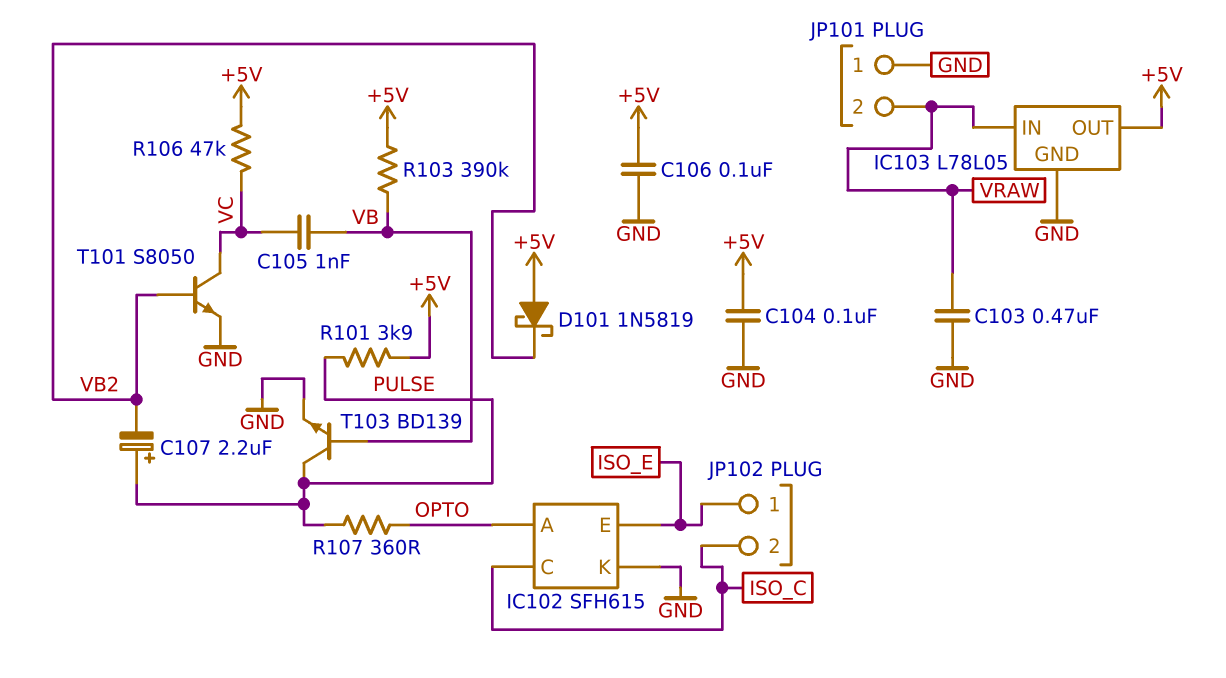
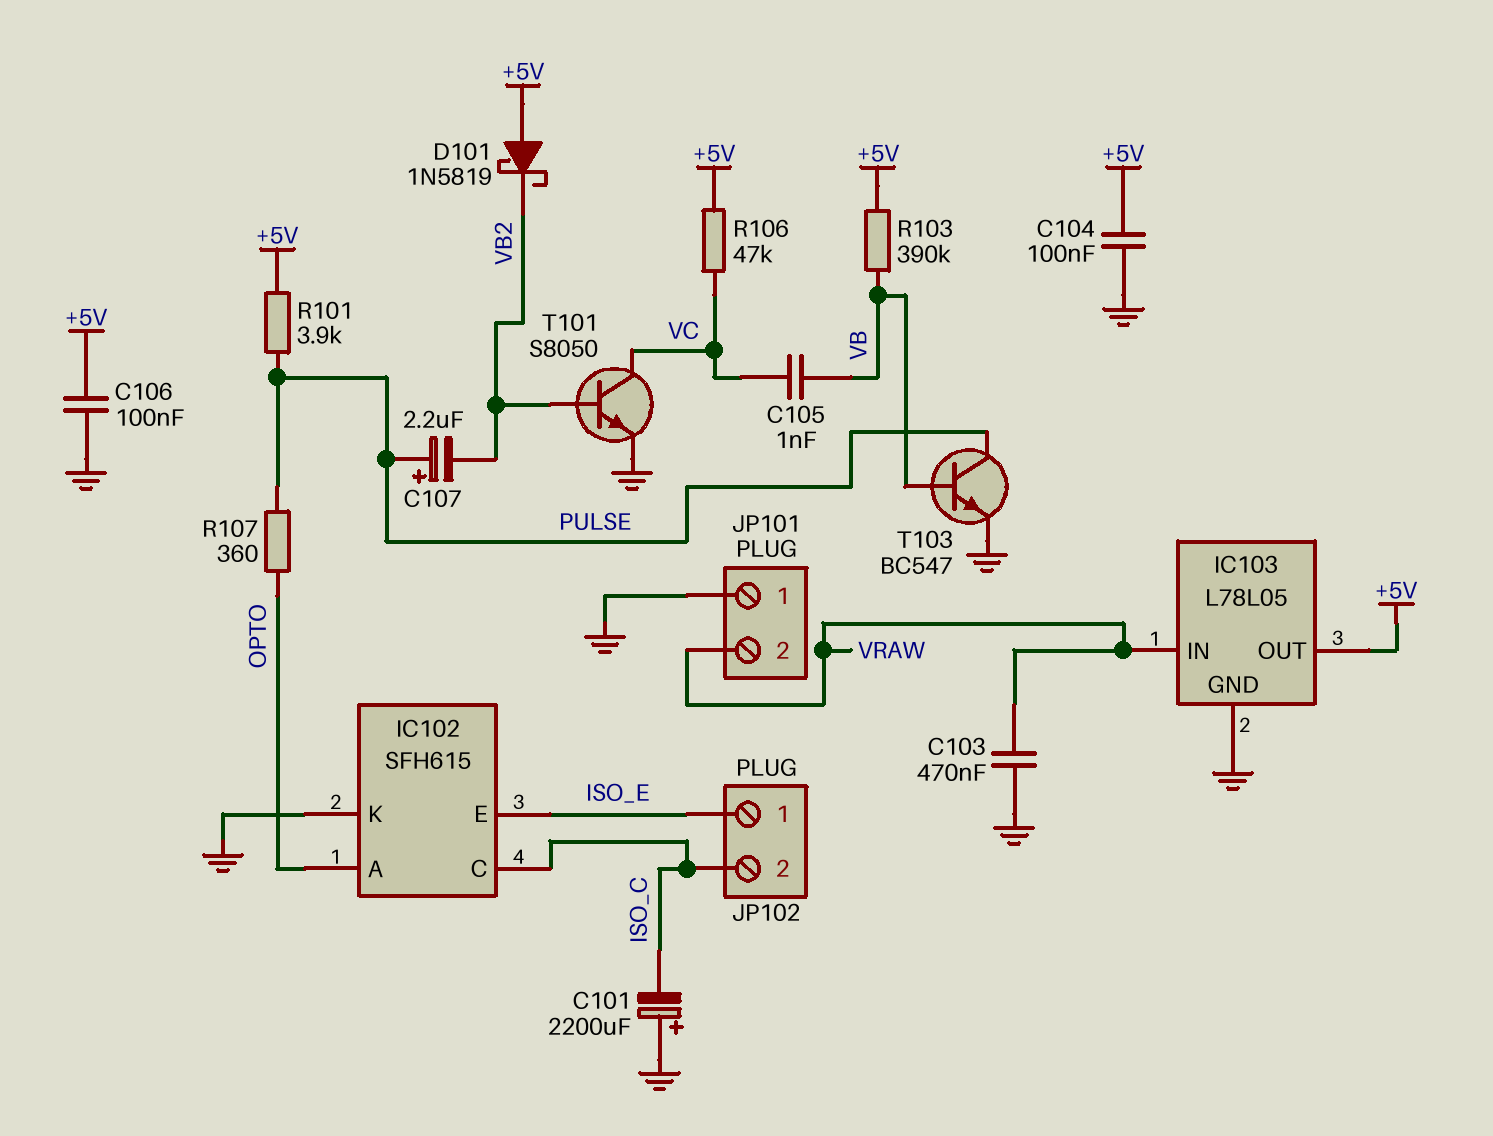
C101: none -> 2200uF (plus GND, minus ISO_C)
T103: NPN BD139 (B VB, C PULSE, E GND) -> NPN BC547 (B VB, C PULSE, E GND)

